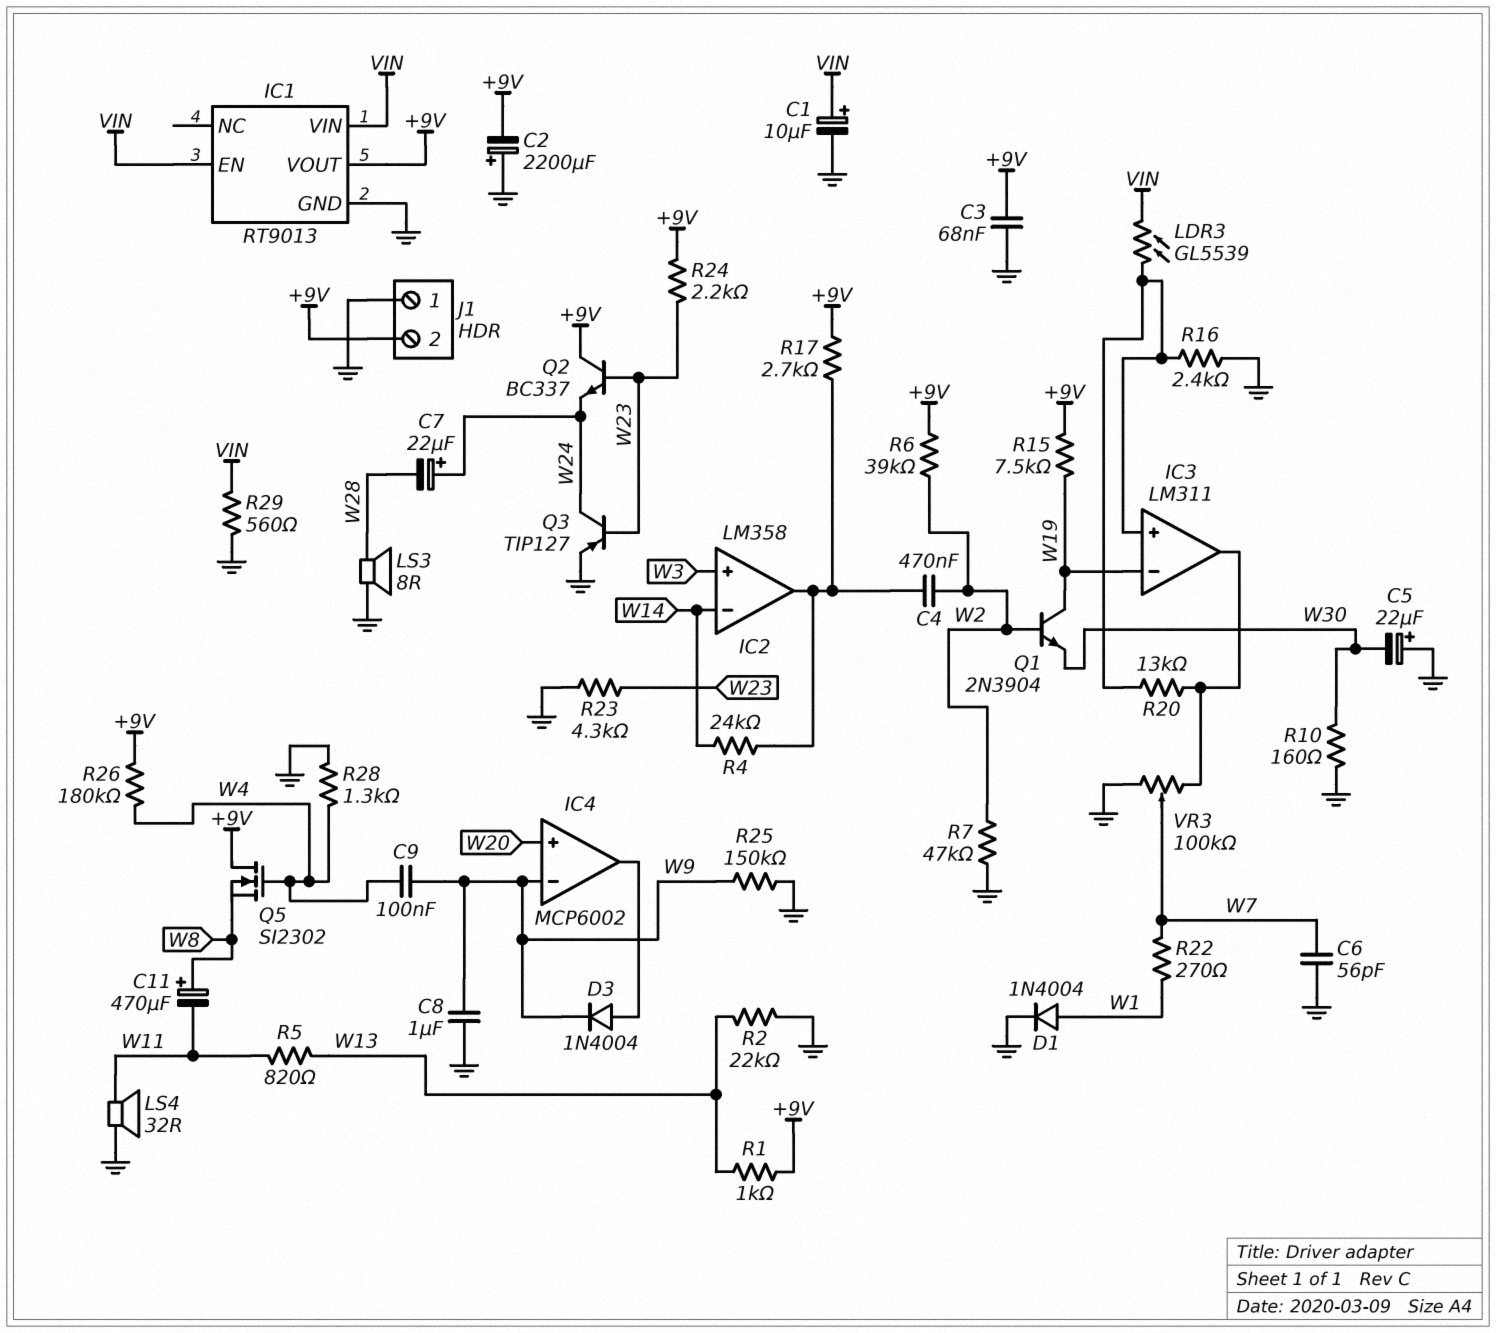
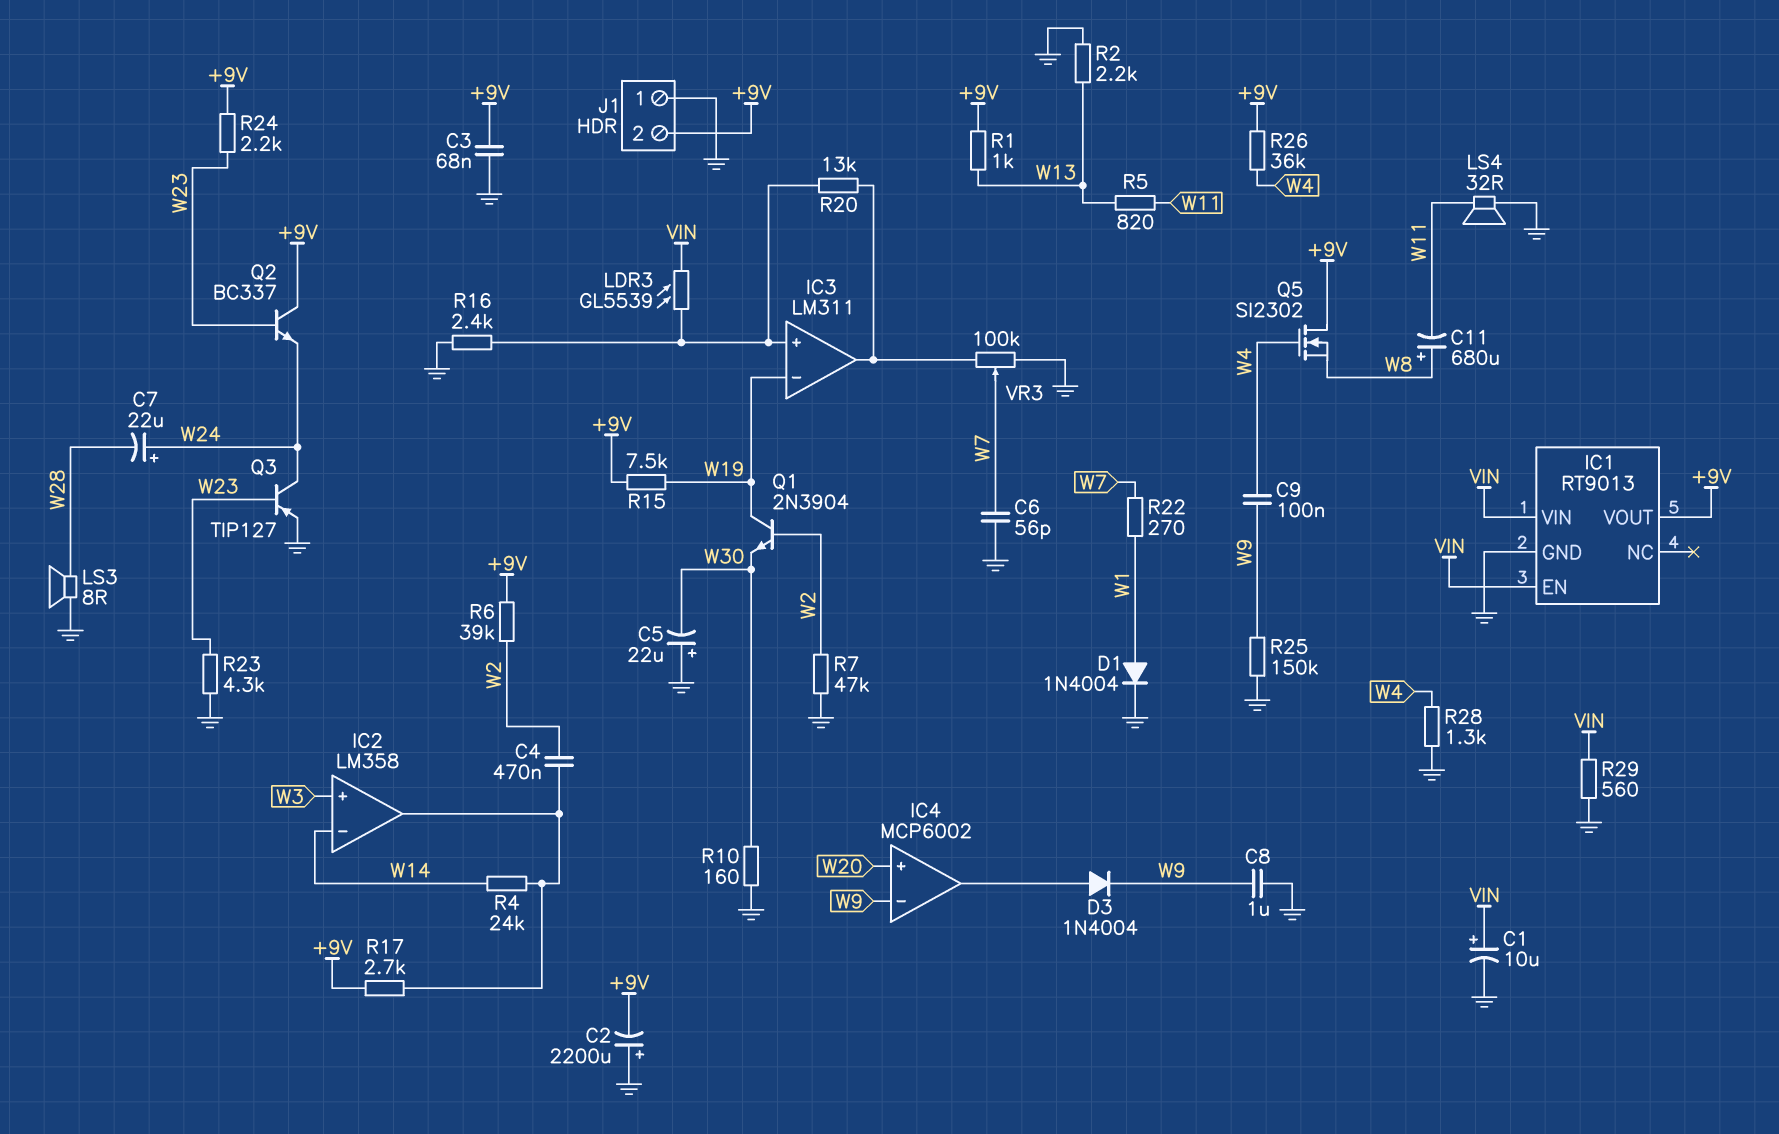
C11: 470uF (plus W8, minus W11) -> 680uF (plus W8, minus W11)
R2: 22k (GND, W13) -> 2.2k (GND, W13)
R26: 180k (+9V, W4) -> 36k (+9V, W4)

